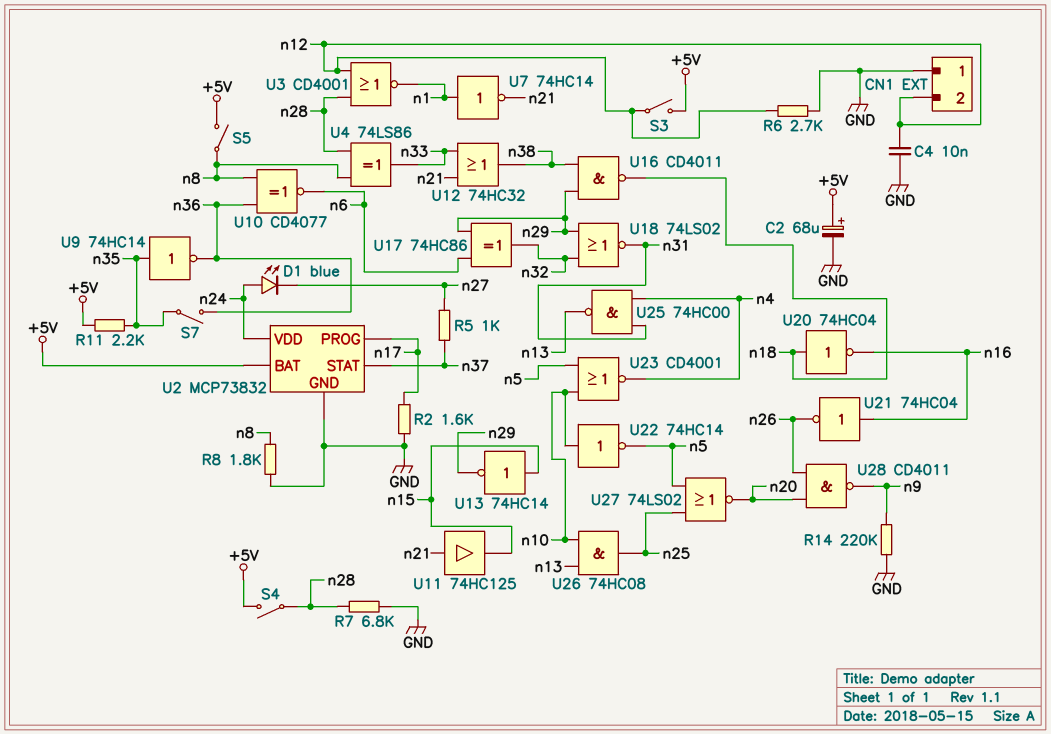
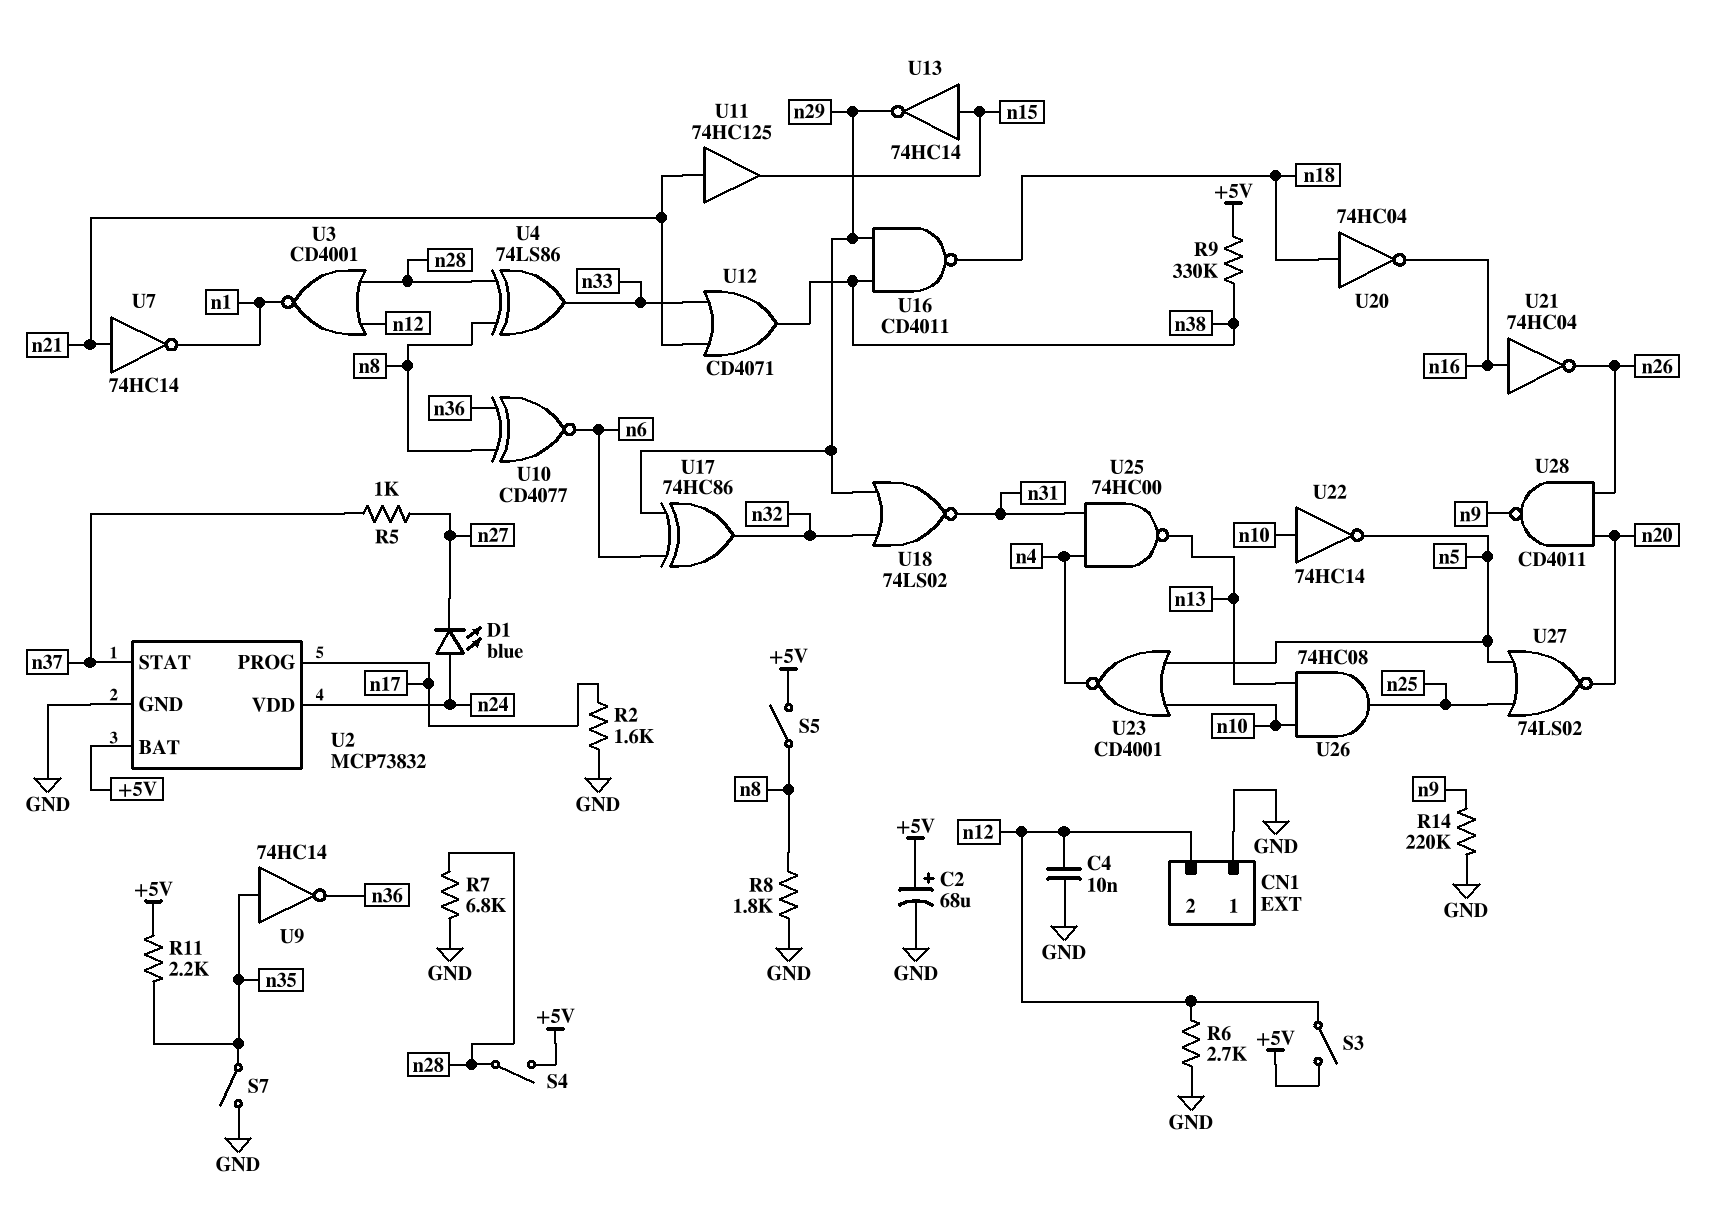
R9: none -> 330k (+5V, n38)
S7: switch (n35, n36) -> switch (GND, n35)
U7: NOT 74HC14 (in n1, out n21) -> NOT 74HC14 (in n21, out n1)
U12: OR 74HC32 (in n21, in n33, out n38) -> OR CD4071 (in n21, in n33, out n38)

